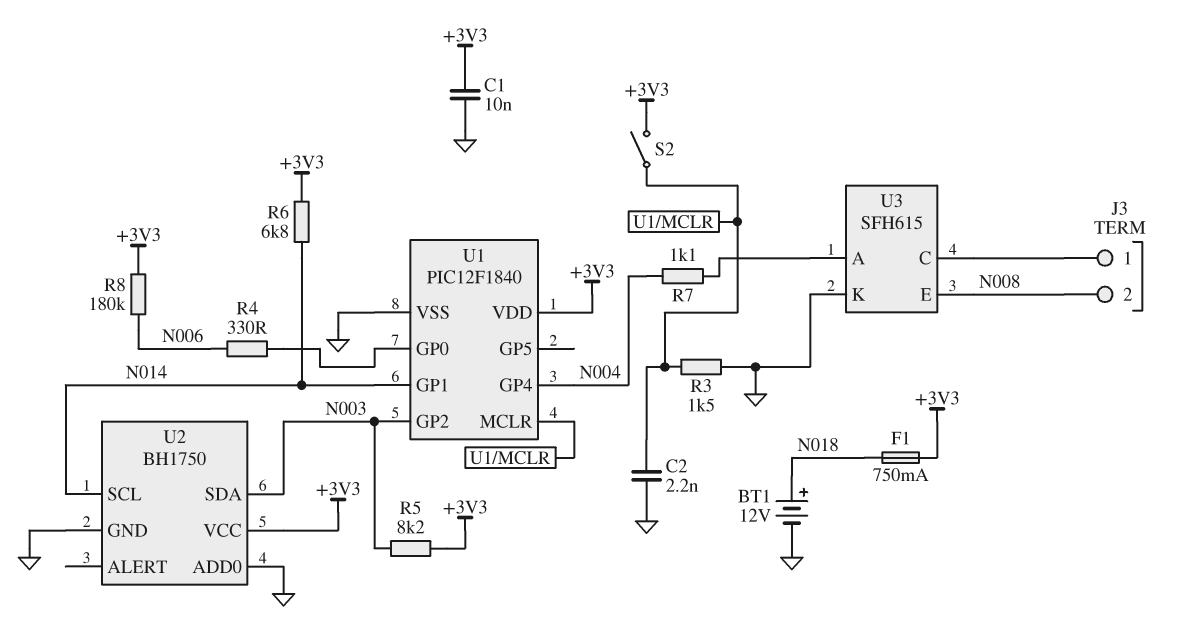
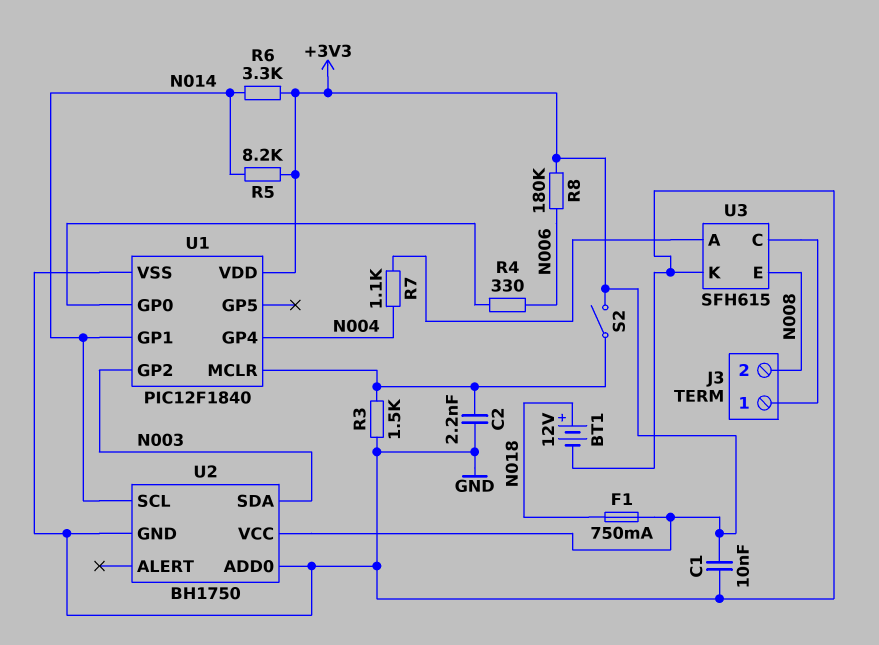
R5: 8.2k (+3V3, N003) -> 8.2k (+3V3, N014)
R6: 6.8k (+3V3, N014) -> 3.3k (+3V3, N014)

